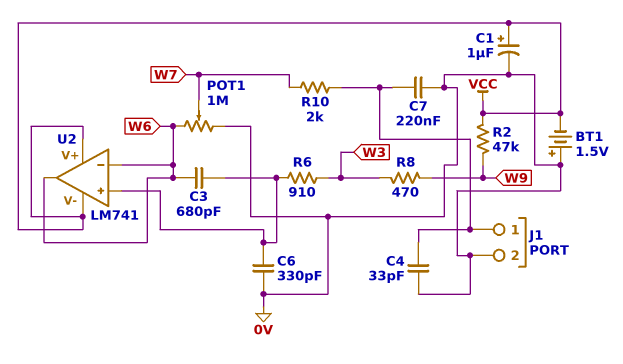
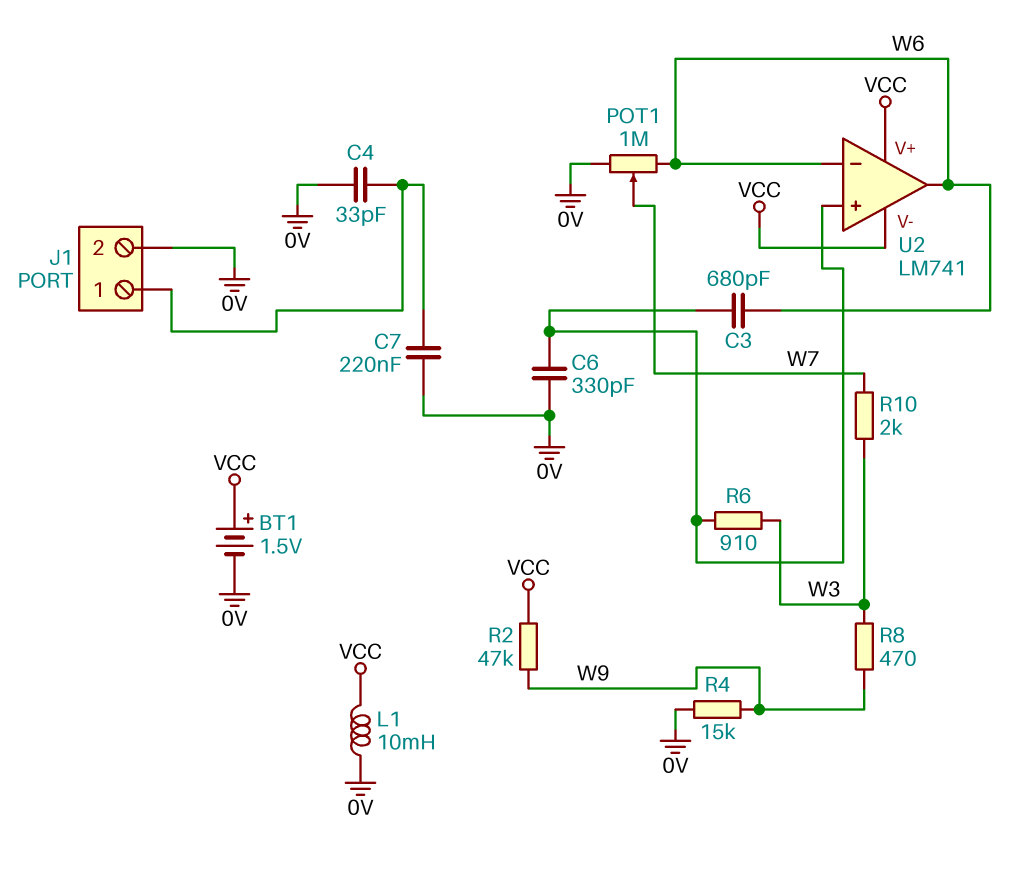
BT1: 1.5V (plus 0V, minus VCC) -> 1.5V (plus VCC, minus 0V)
C1: 1uF (plus VCC, minus 0V) -> none
L1: none -> 10mH (0V, VCC)
R4: none -> 15k (0V, W9)
R10: 2k (J1/1, W7) -> 2k (W3, W7)

